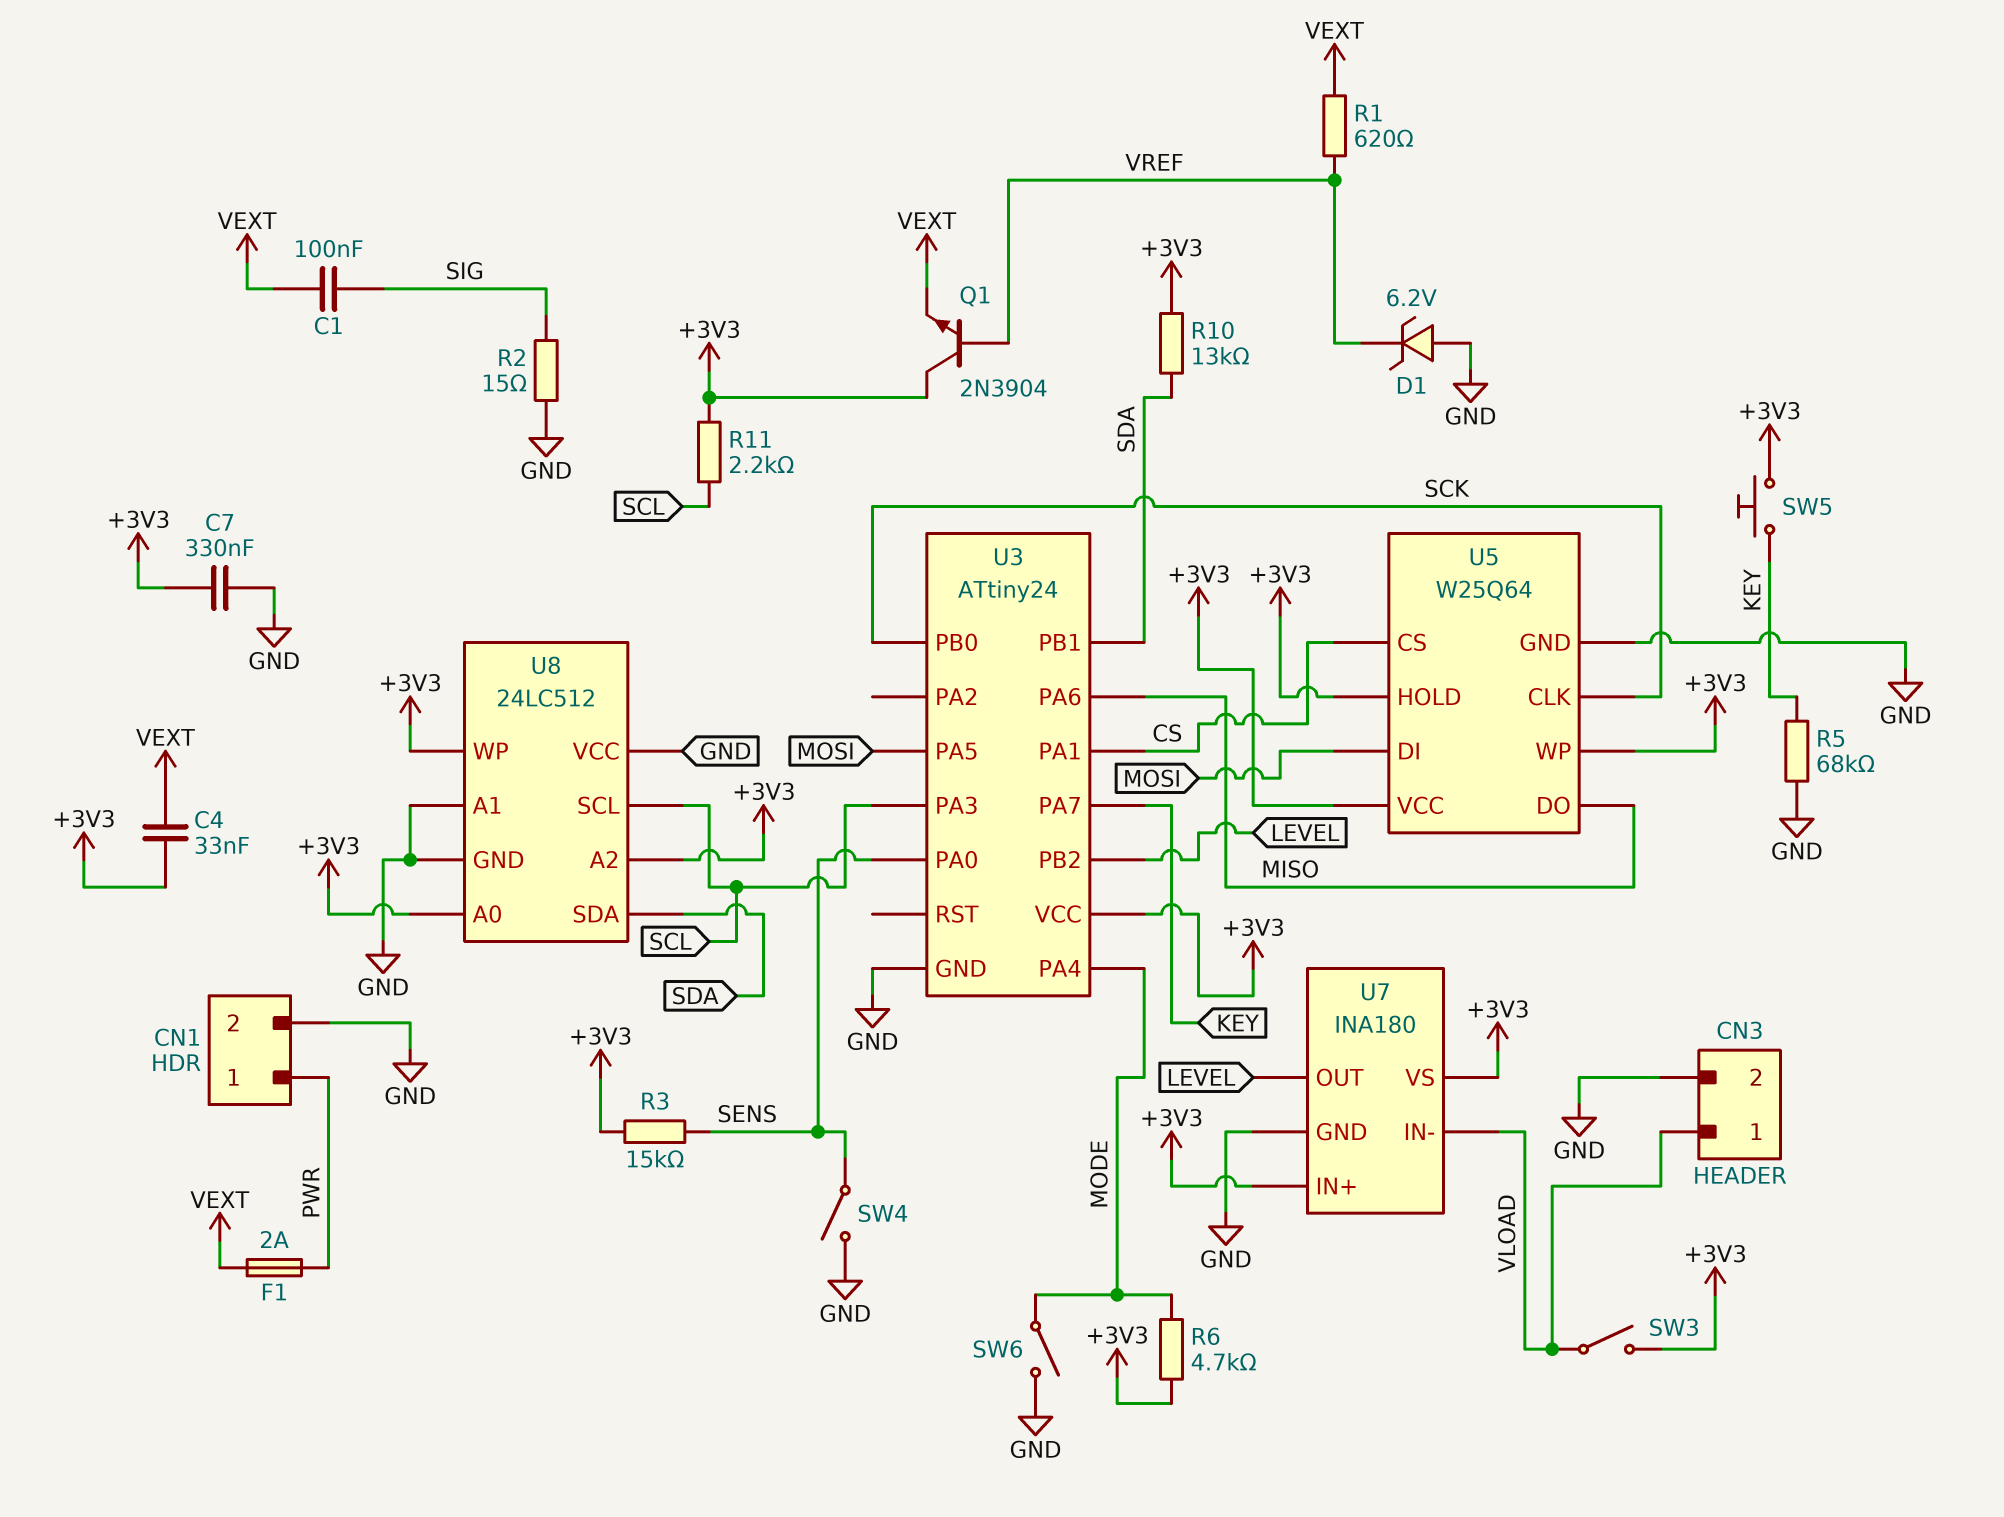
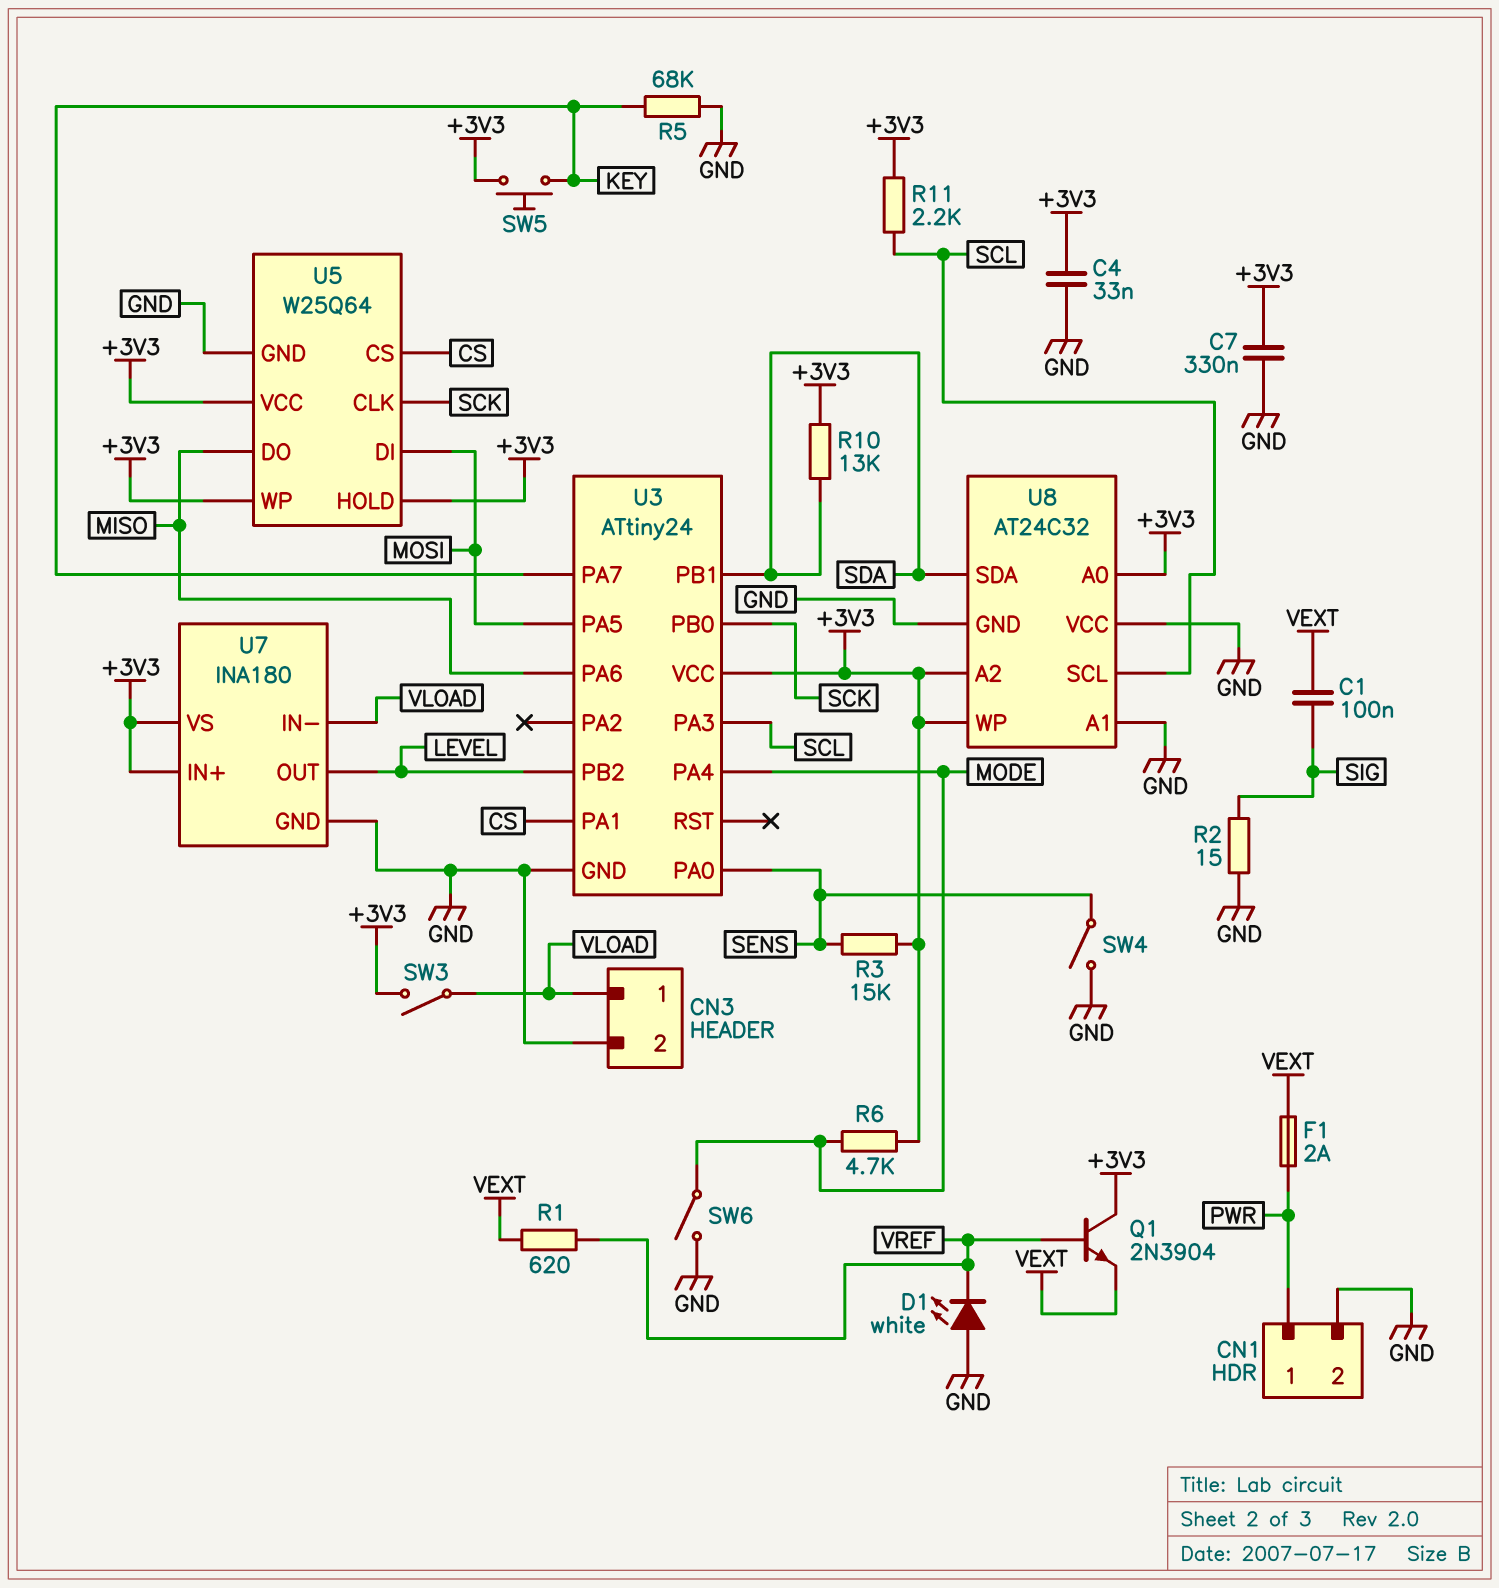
C4: 33nF (+3V3, VEXT) -> 33nF (+3V3, GND)
D1: zener 6.2V (A GND, K VREF) -> LED white (A GND, K VREF)
U8: 24LC512 -> AT24C32

